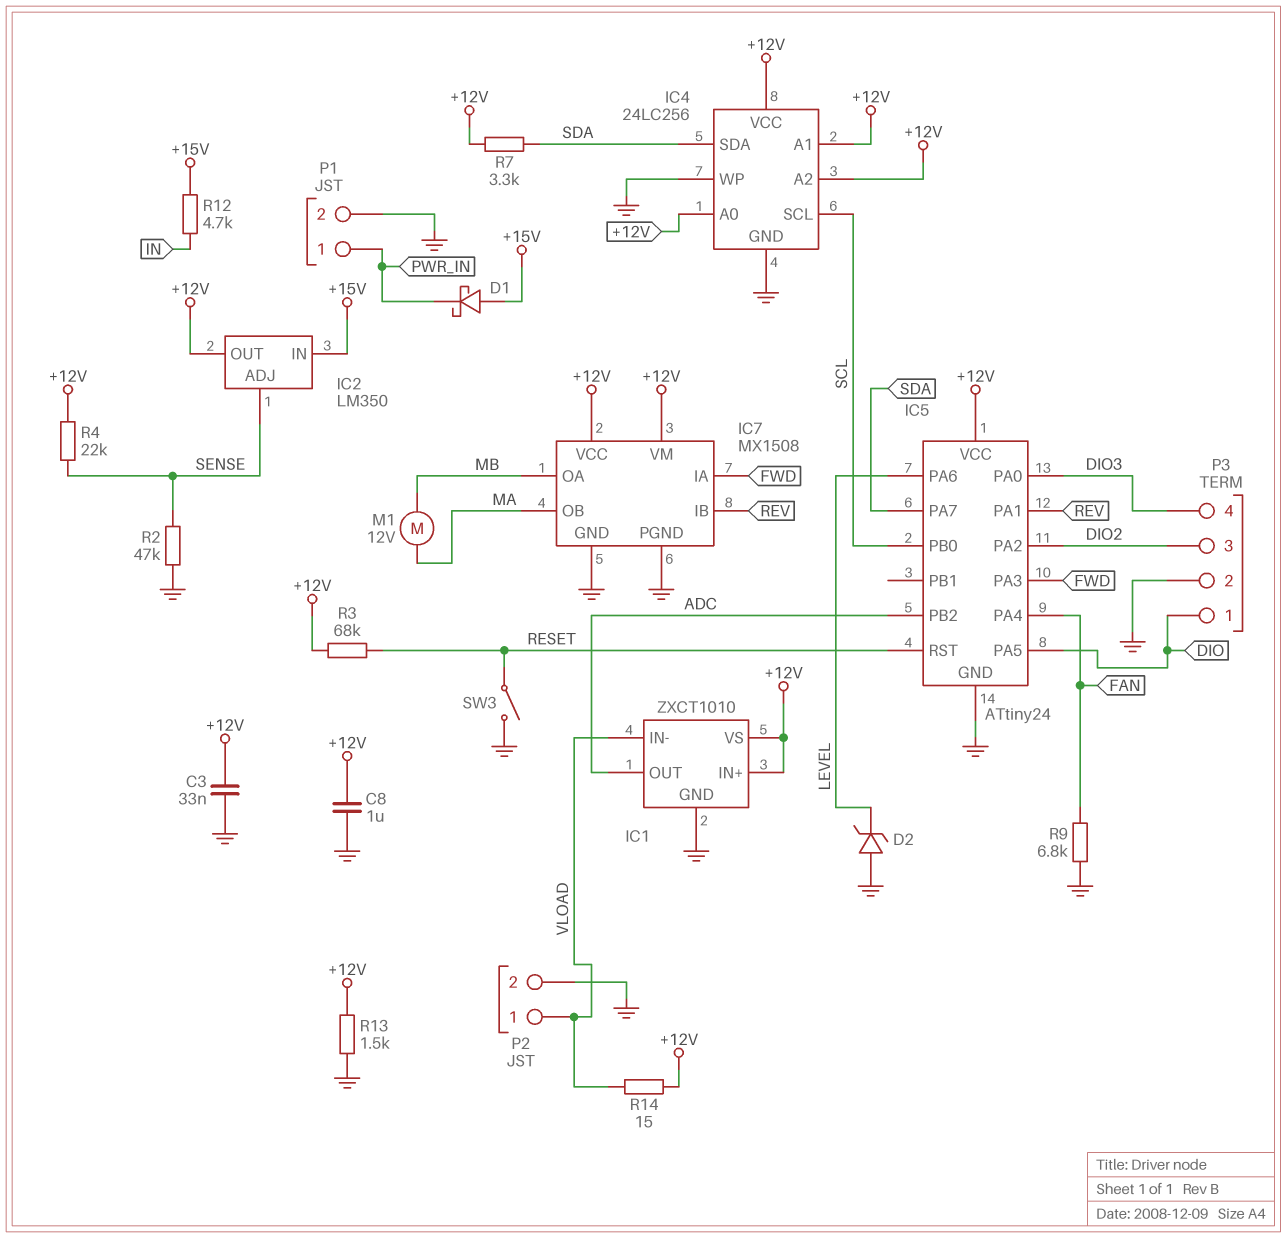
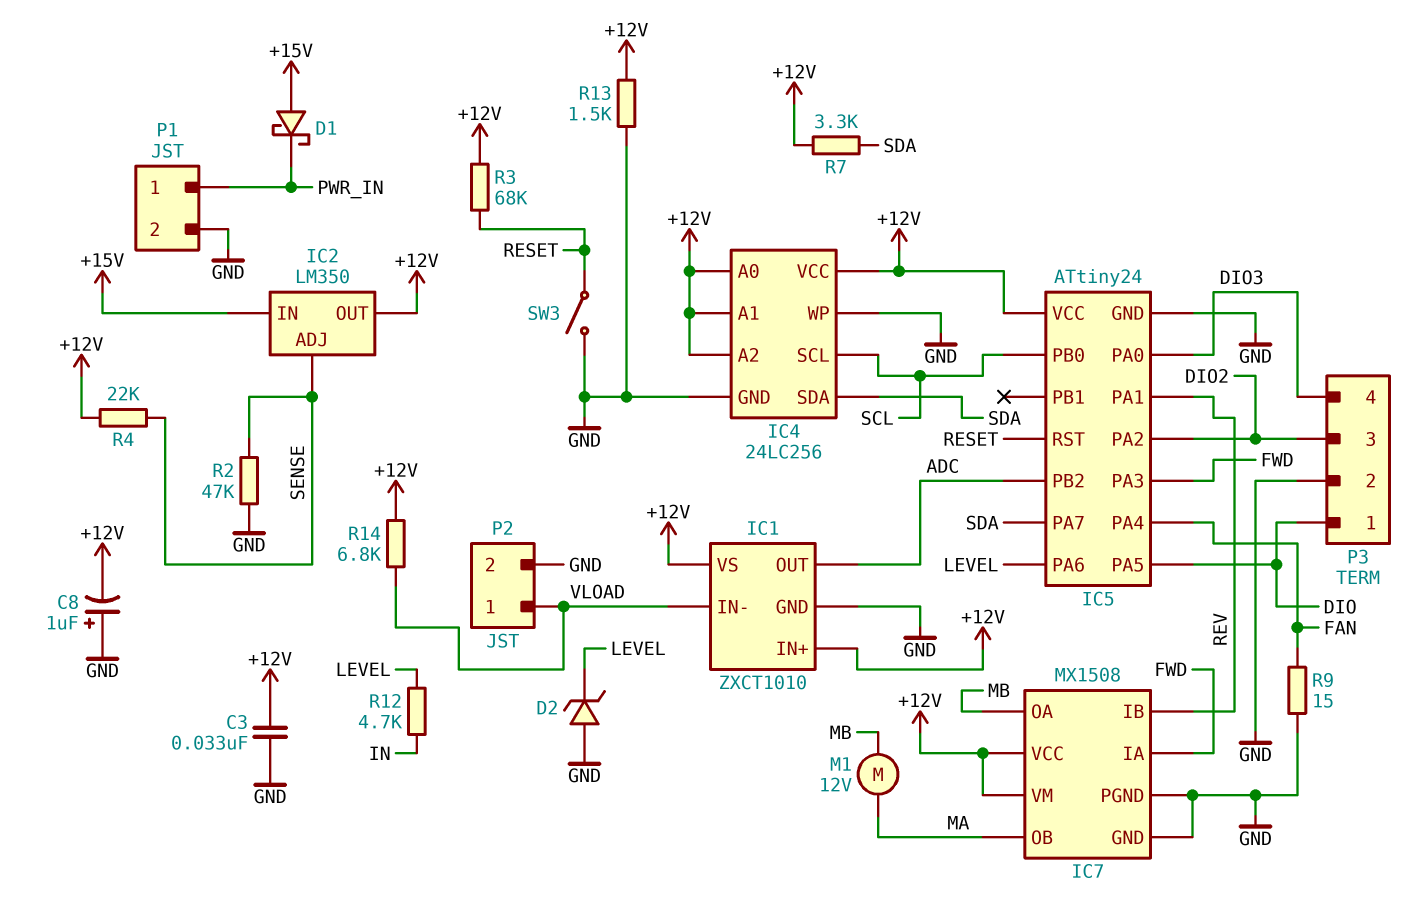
C8: 1uF (+12V, GND) -> 1uF (plus GND, minus +12V)
R9: 6.8k (FAN, GND) -> 15 (FAN, GND)
R12: 4.7k (+15V, IN) -> 4.7k (IN, LEVEL)
R14: 15 (+12V, VLOAD) -> 6.8k (+12V, VLOAD)

